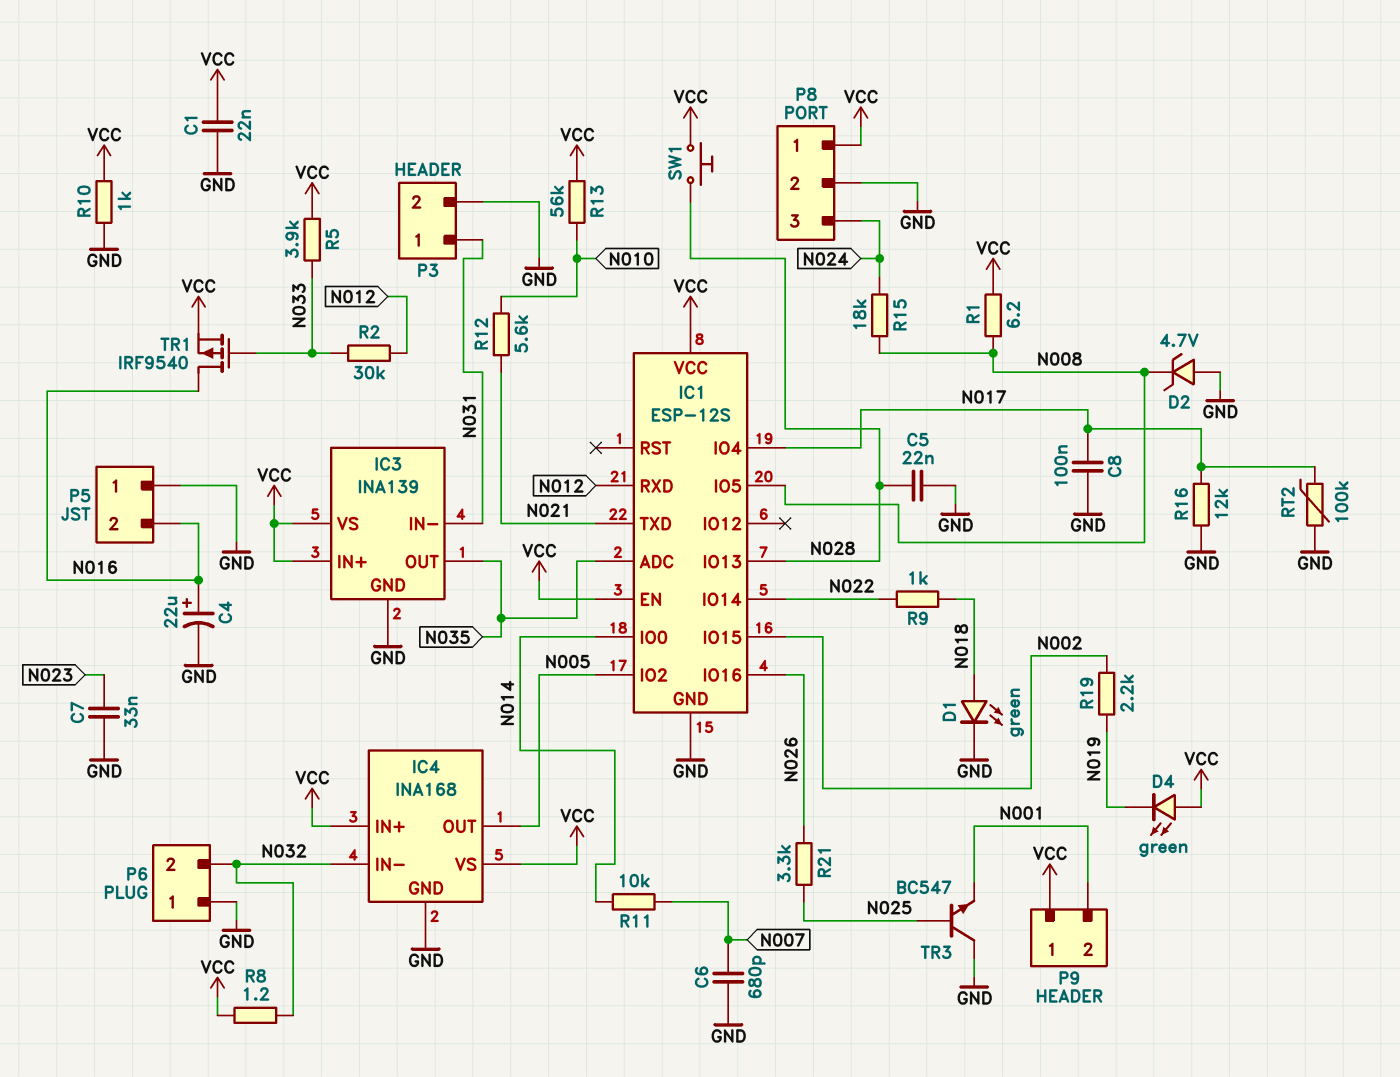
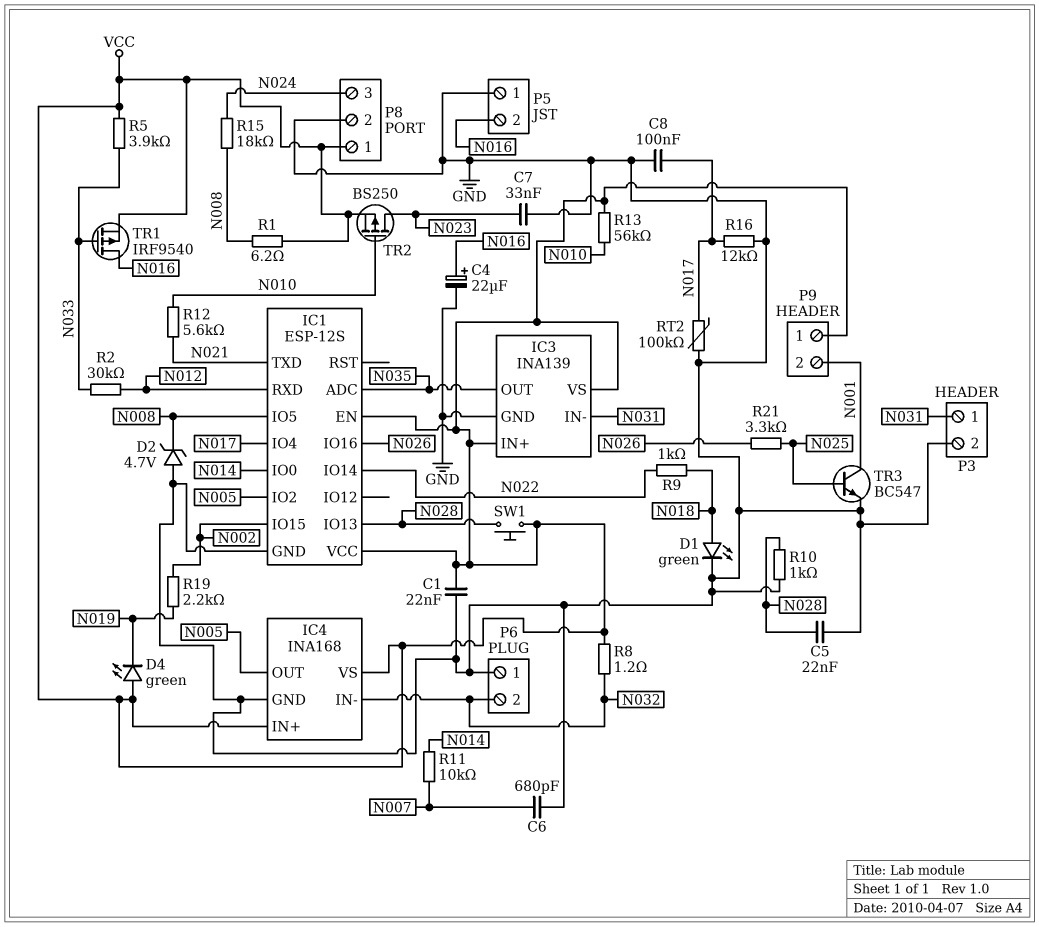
R10: 1k (GND, VCC) -> 1k (GND, N028)
TR2: none -> PMOS BS250 (G N010, D N023, S VCC)
TR3: NPN BC547 (B N025, C GND, E N001) -> NPN BC547 (B N025, C N001, E GND)

